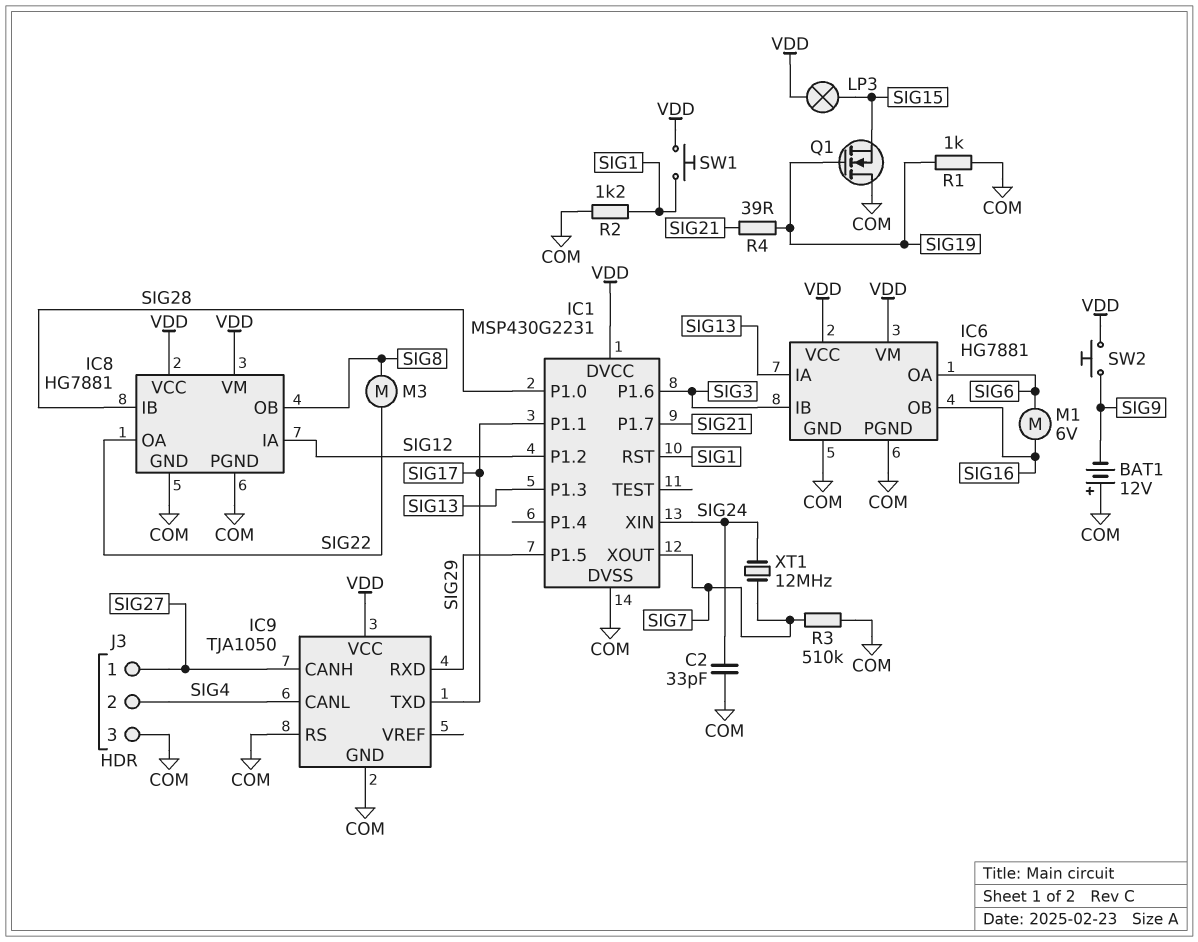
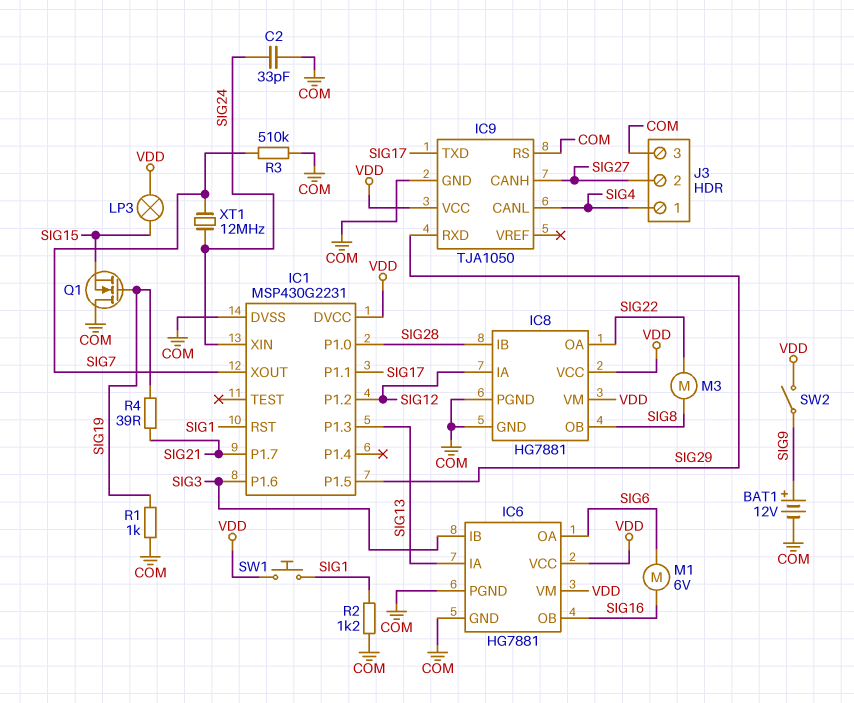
BAT1: 12V (plus COM, minus SIG9) -> 12V (plus SIG9, minus COM)
J3 pin 1: SIG27 -> SIG4
J3 pin 2: SIG4 -> SIG27
SW2: button (SIG9, VDD) -> switch (SIG9, VDD)

